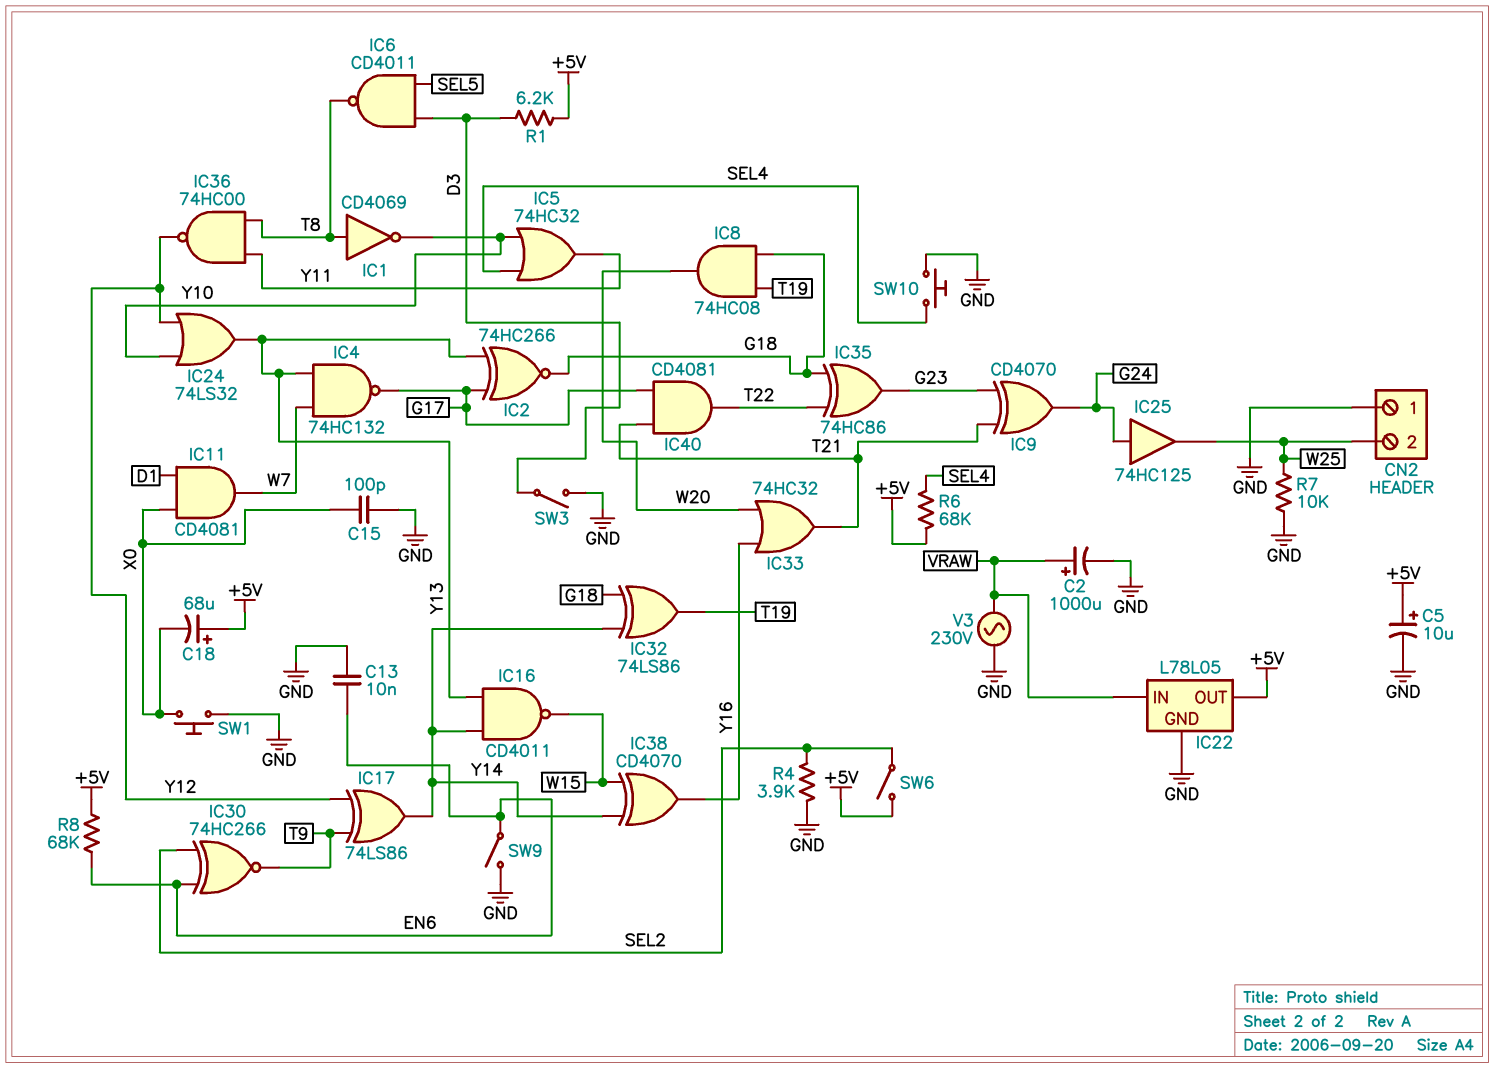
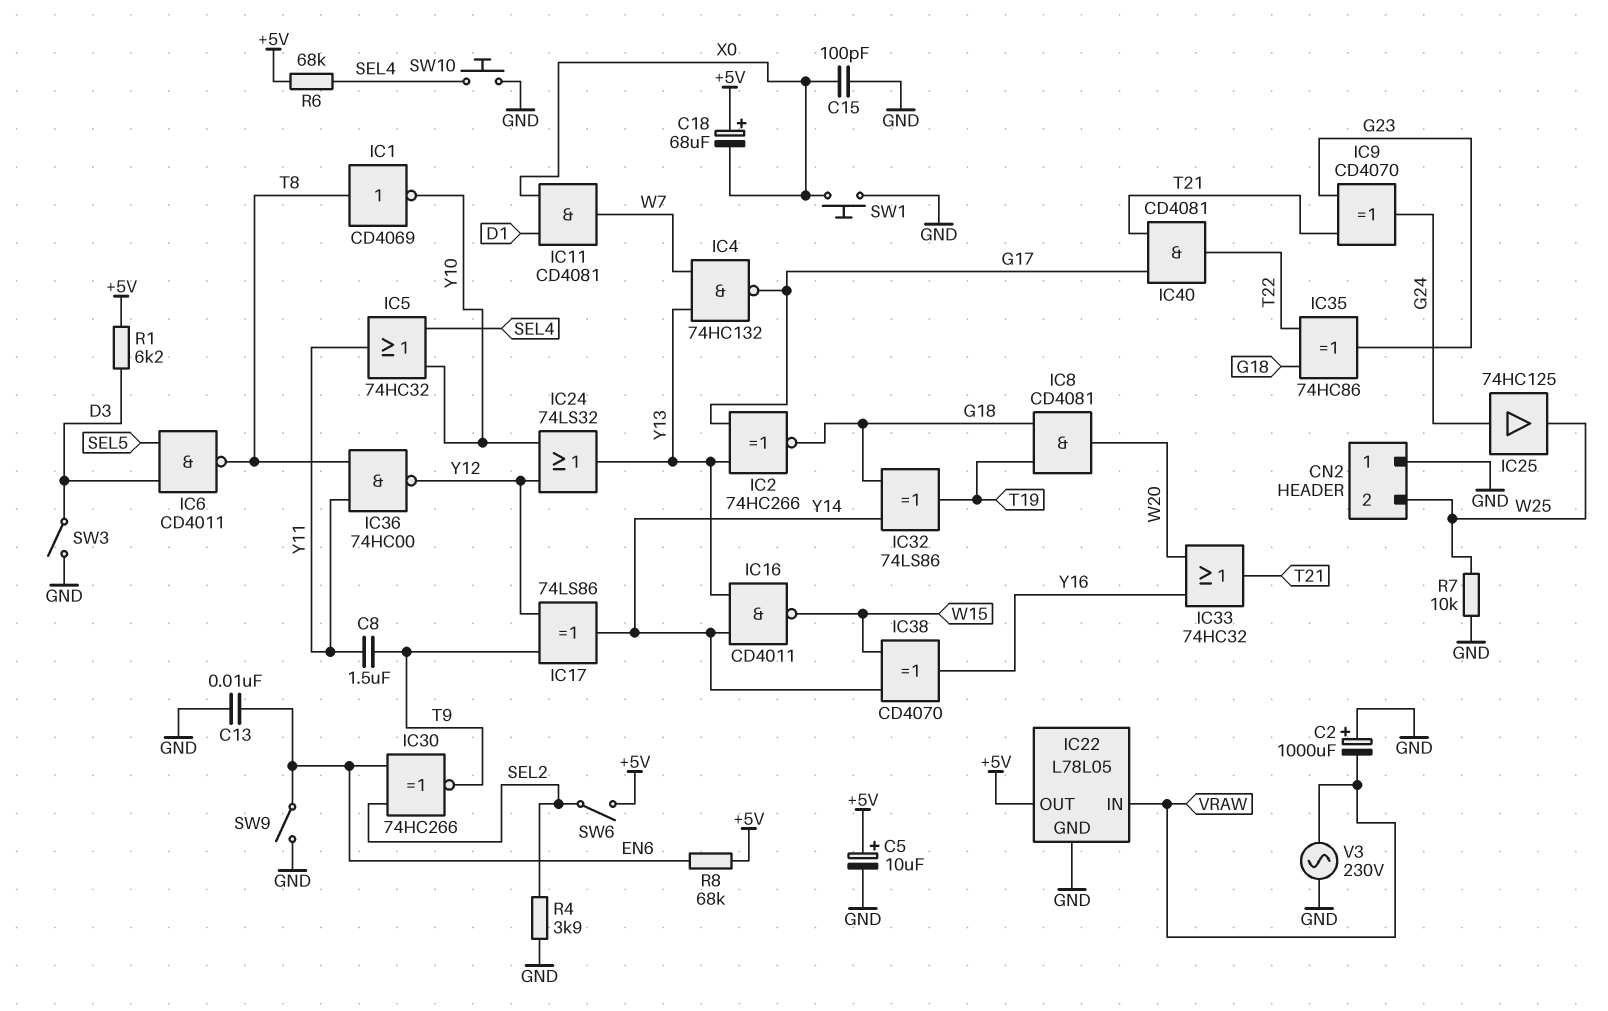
C2: 1000uF (plus VRAW, minus GND) -> 1000uF (plus GND, minus VRAW)
C8: none -> 1.5uF (T9, Y11)
IC8: AND 74HC08 (in G18, in T19, out W20) -> AND CD4081 (in G18, in T19, out W20)

